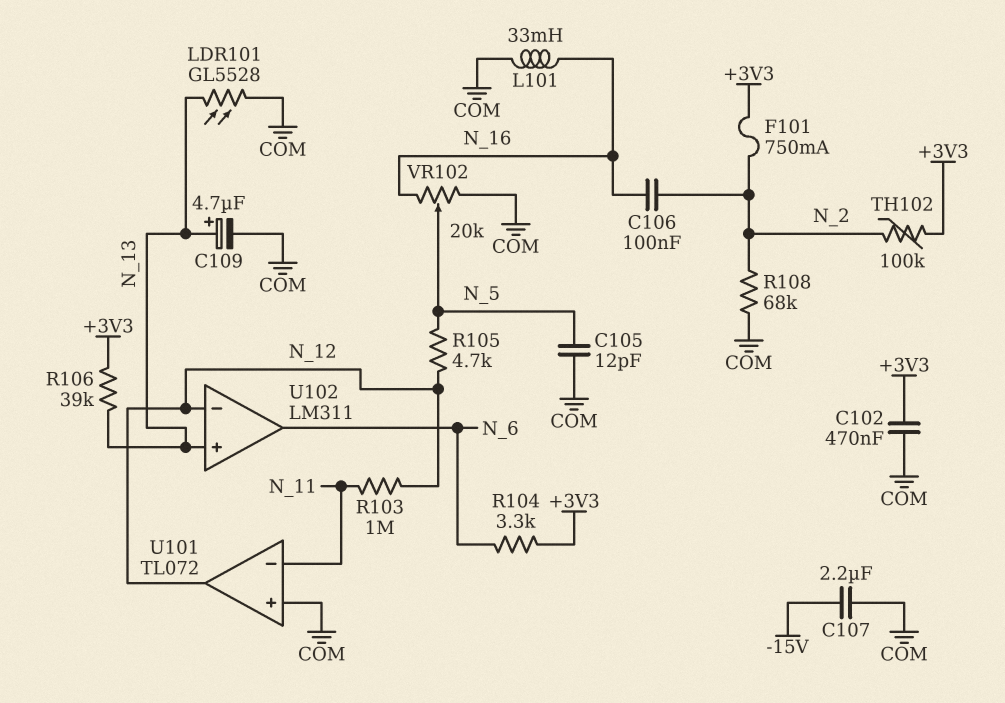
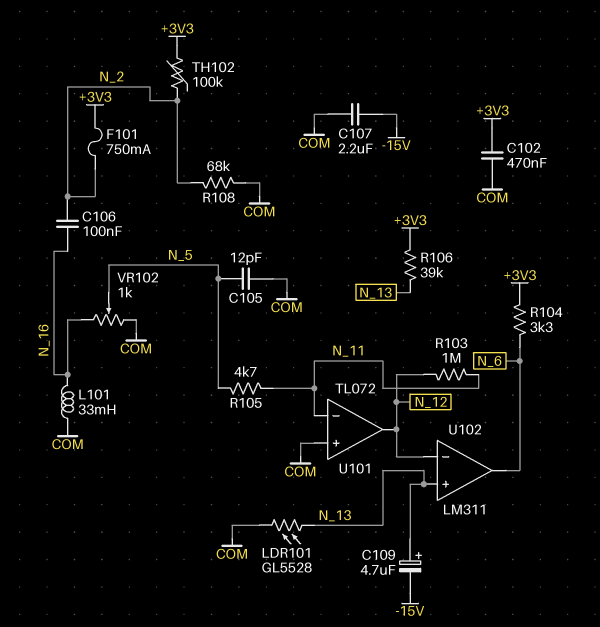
C109: 4.7uF (plus N_13, minus COM) -> 4.7uF (plus N_13, minus -15V)
R105: 4.7k (N_5, N_12) -> 4.7k (N_5, N_11)
VR102: 20k (COM, N_16, wiper N_5) -> 1k (COM, N_16, wiper N_5)

